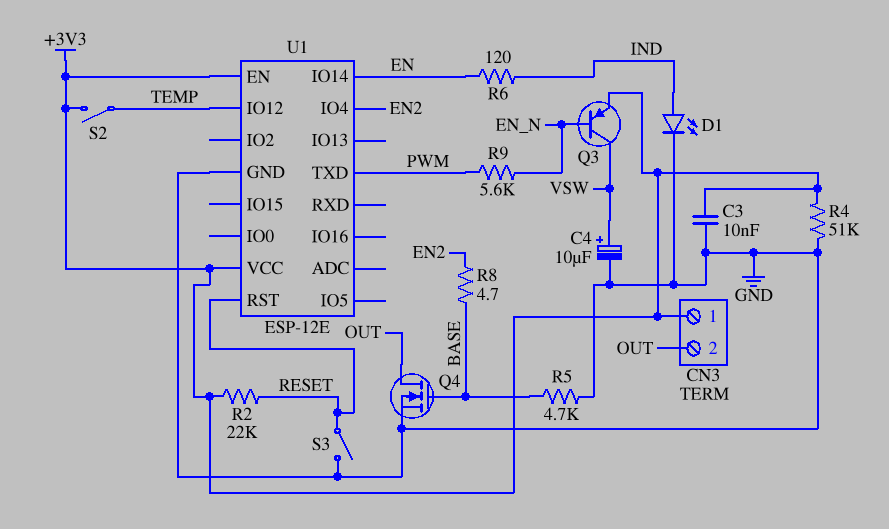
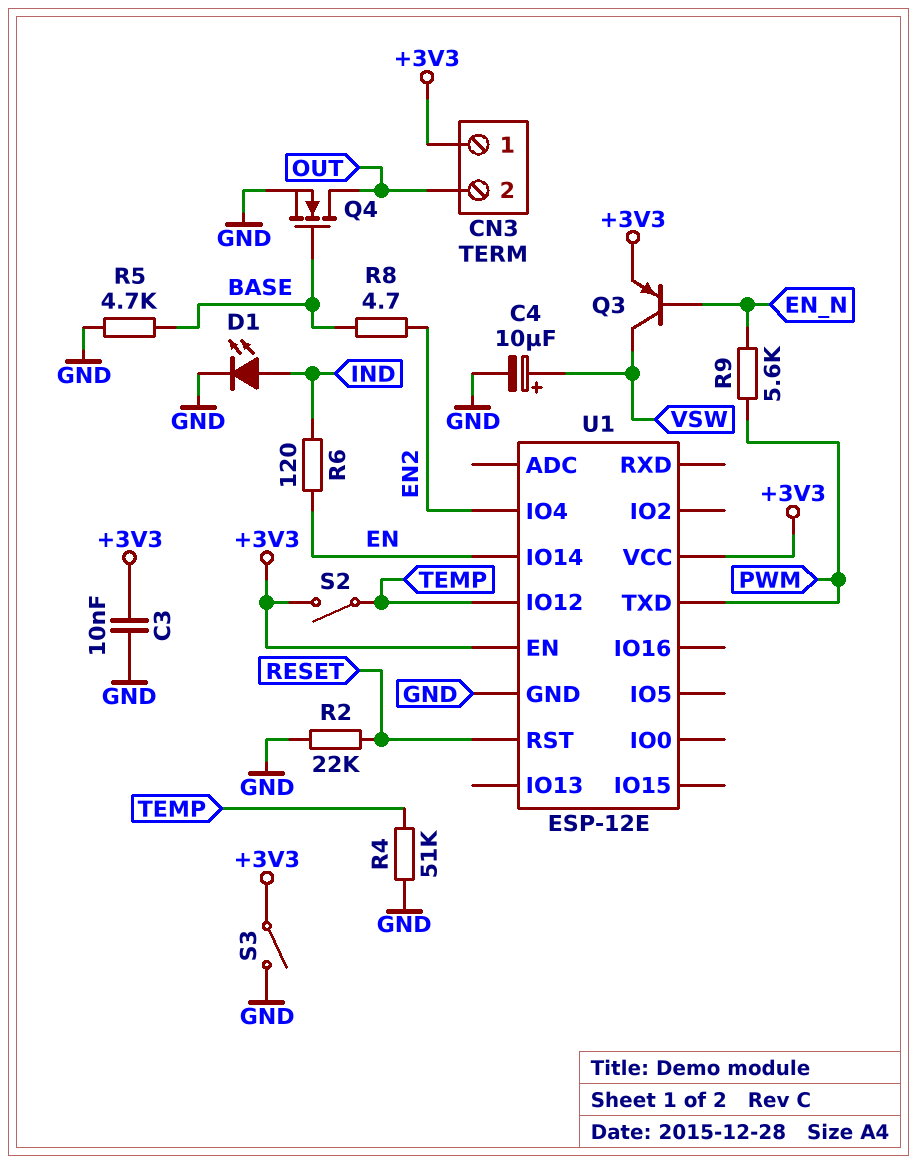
R2: 22k (+3V3, RESET) -> 22k (GND, RESET)
R4: 51k (+3V3, GND) -> 51k (GND, TEMP)
S3: switch (GND, RESET) -> switch (+3V3, GND)

